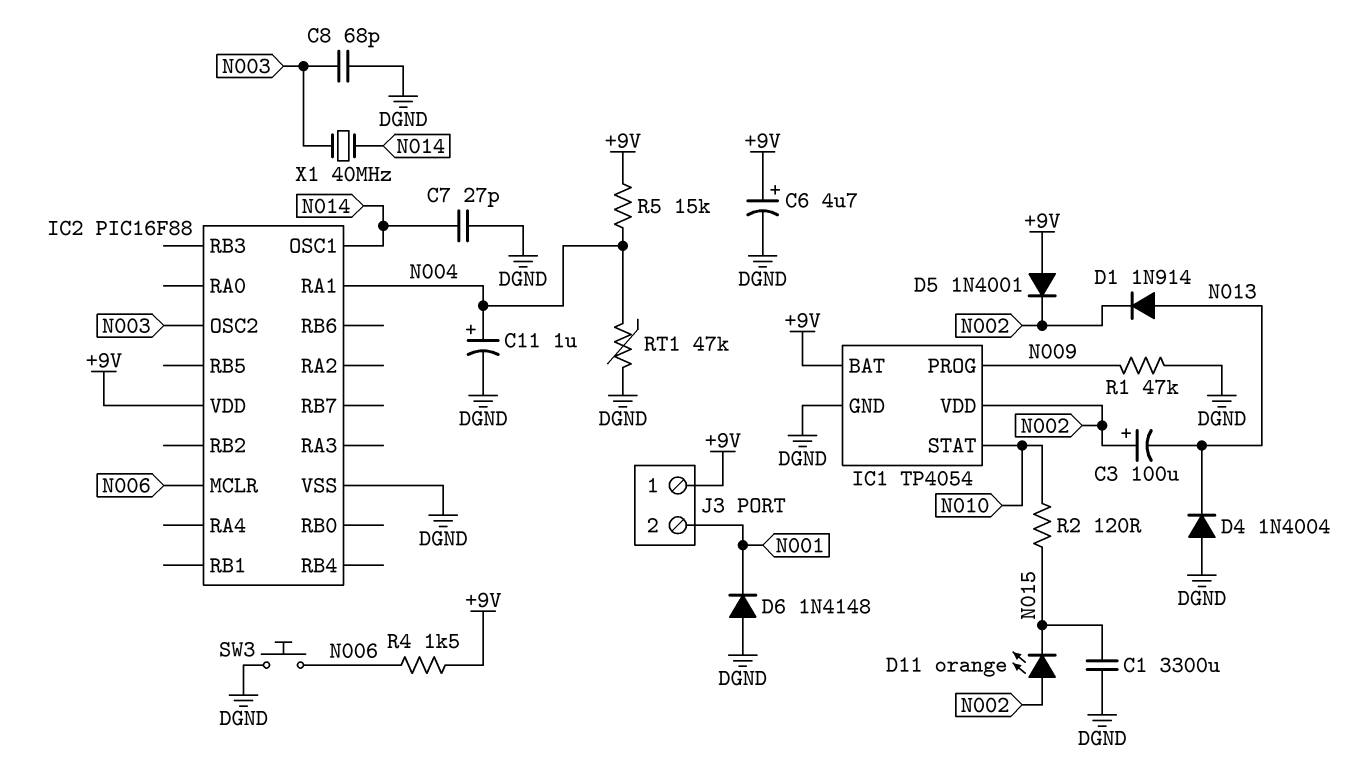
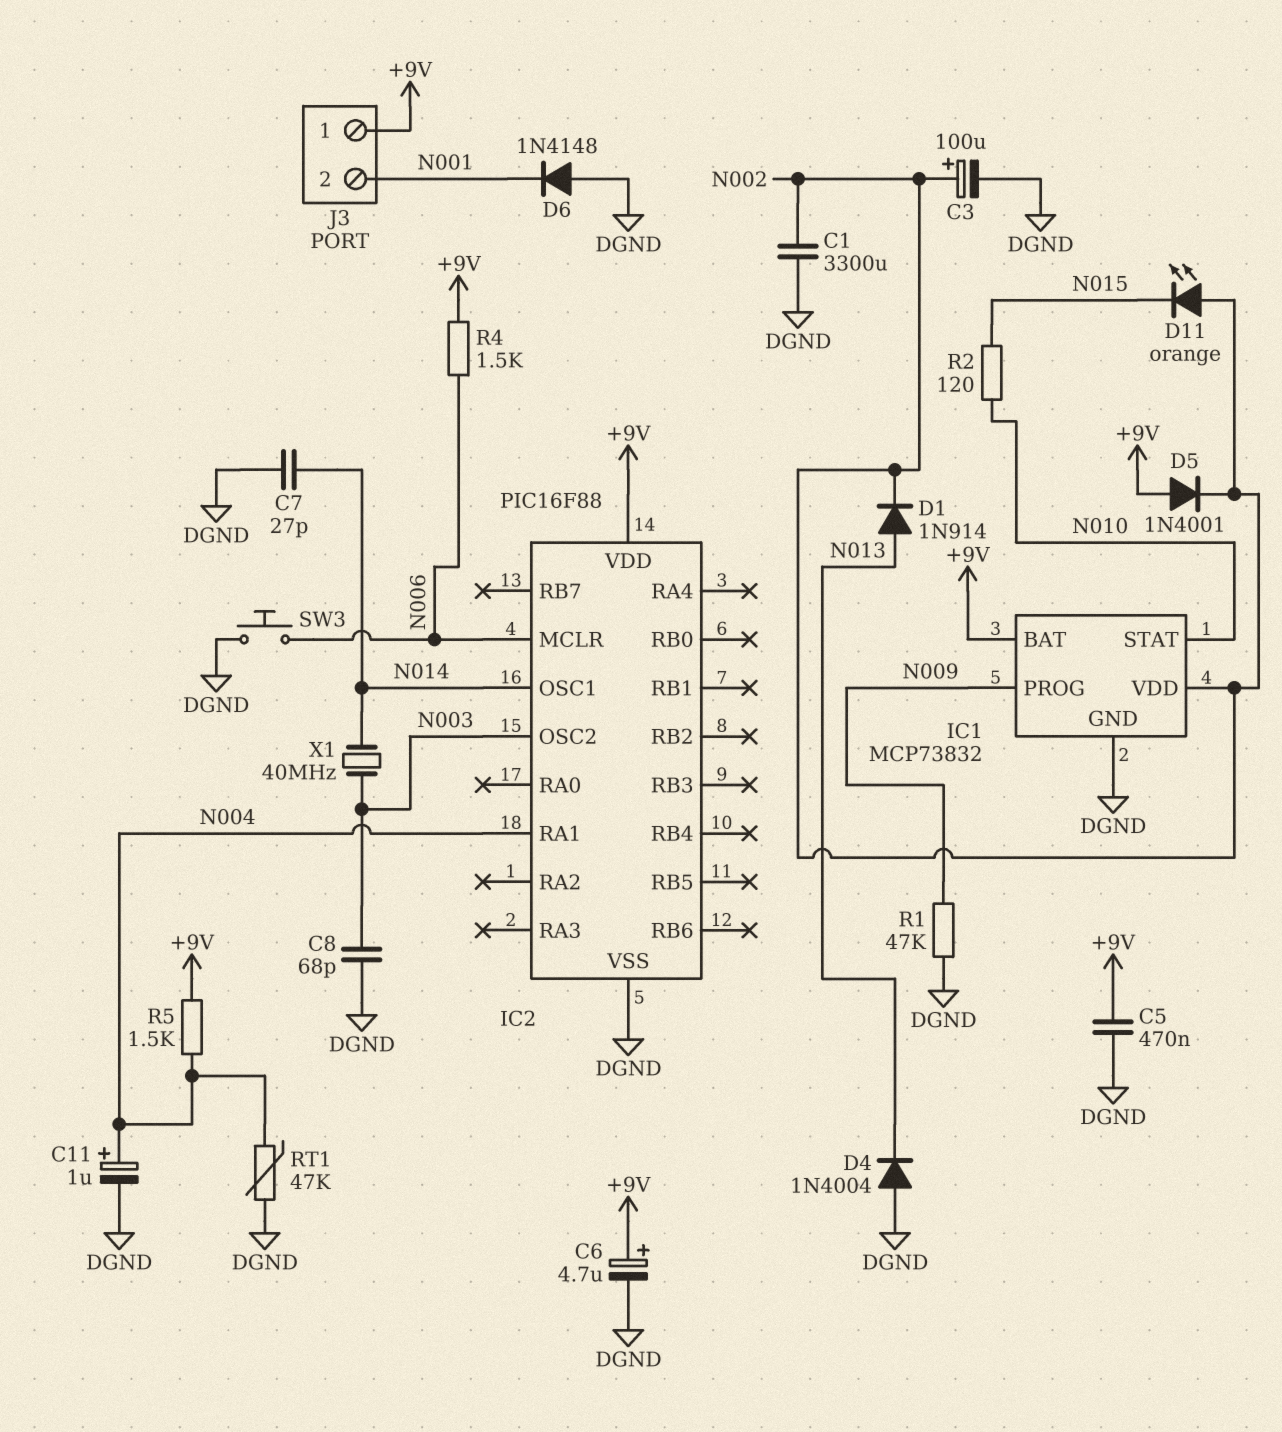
C1: 3300uF (DGND, N015) -> 3300uF (DGND, N002)
C3: 100uF (plus N002, minus N013) -> 100uF (plus N002, minus DGND)
C5: none -> 470nF (+9V, DGND)
IC1: TP4054 -> MCP73832
R5: 15k (+9V, N004) -> 1.5k (+9V, N004)

